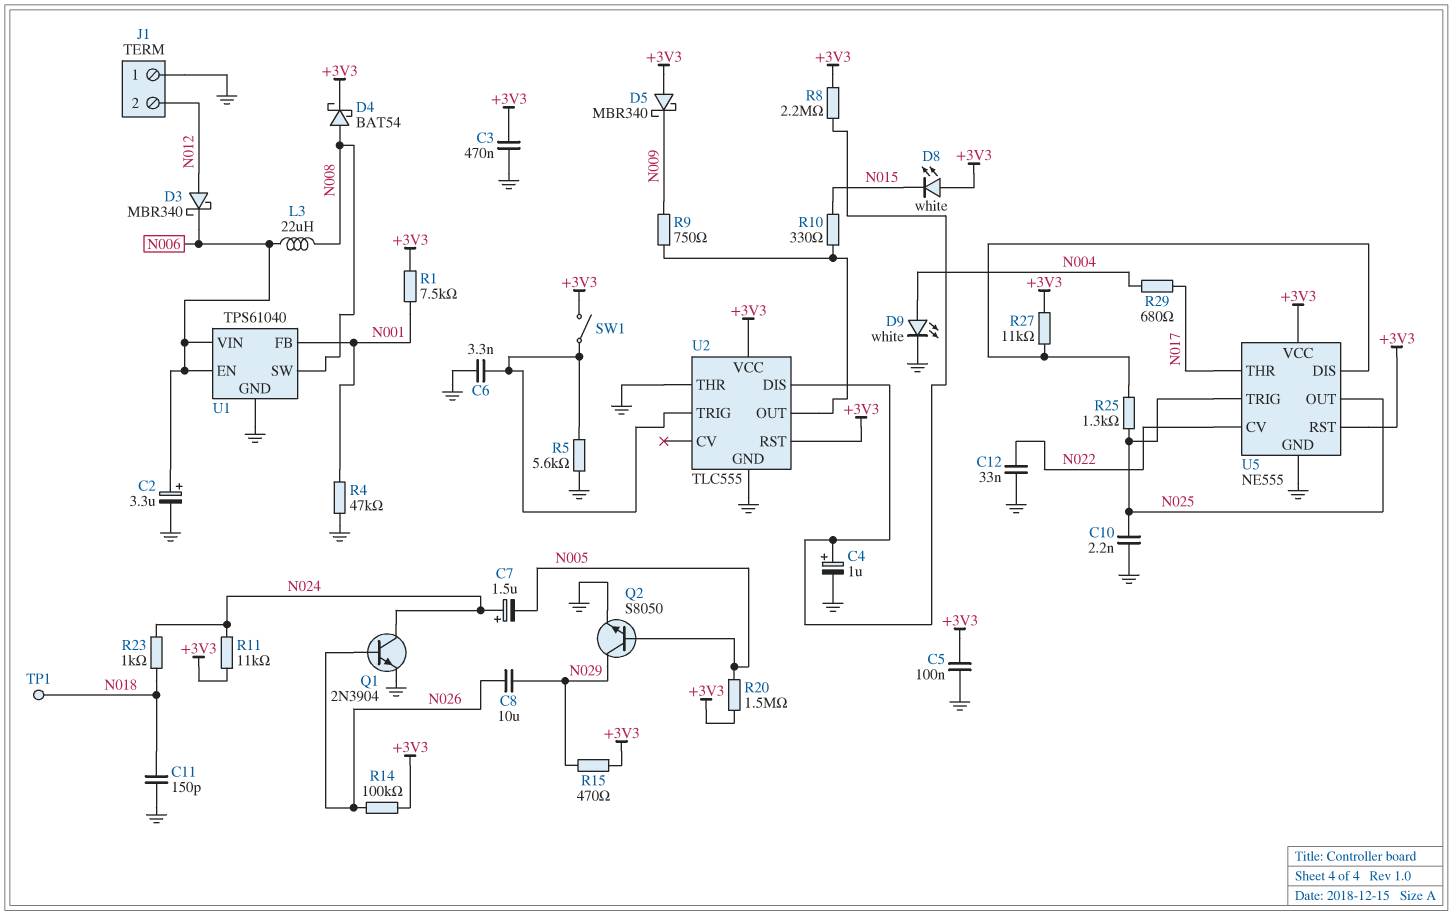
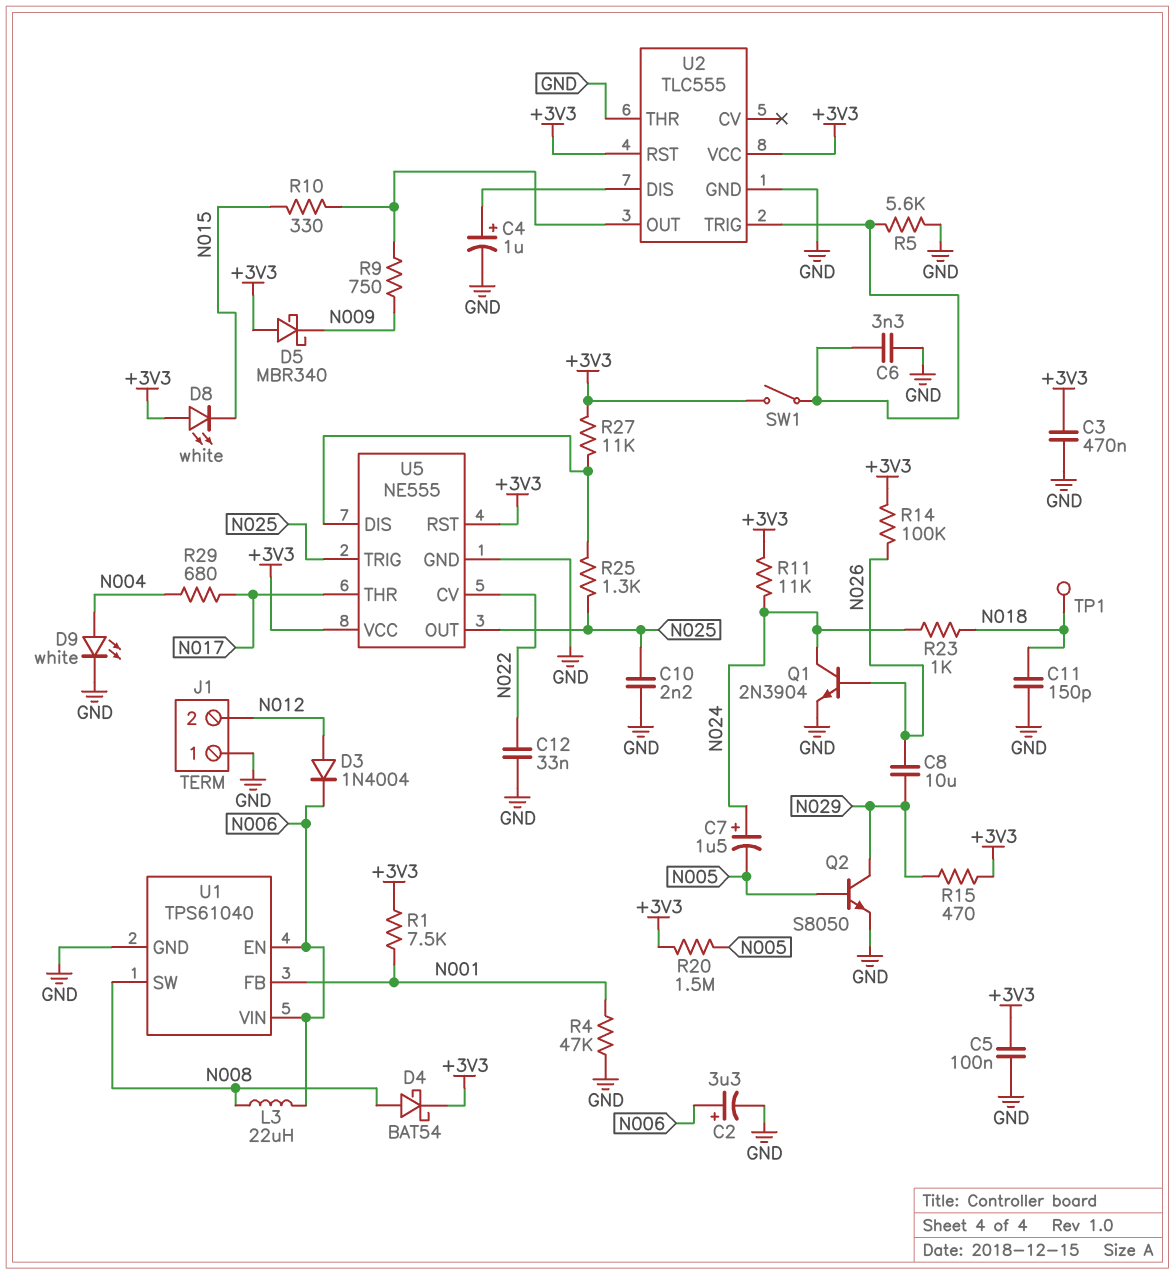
D3: schottky MBR340 (A N012, K N006) -> diode 1N4004 (A N012, K N006)
R8: 2.2M (+3V3, U2/DIS) -> none

